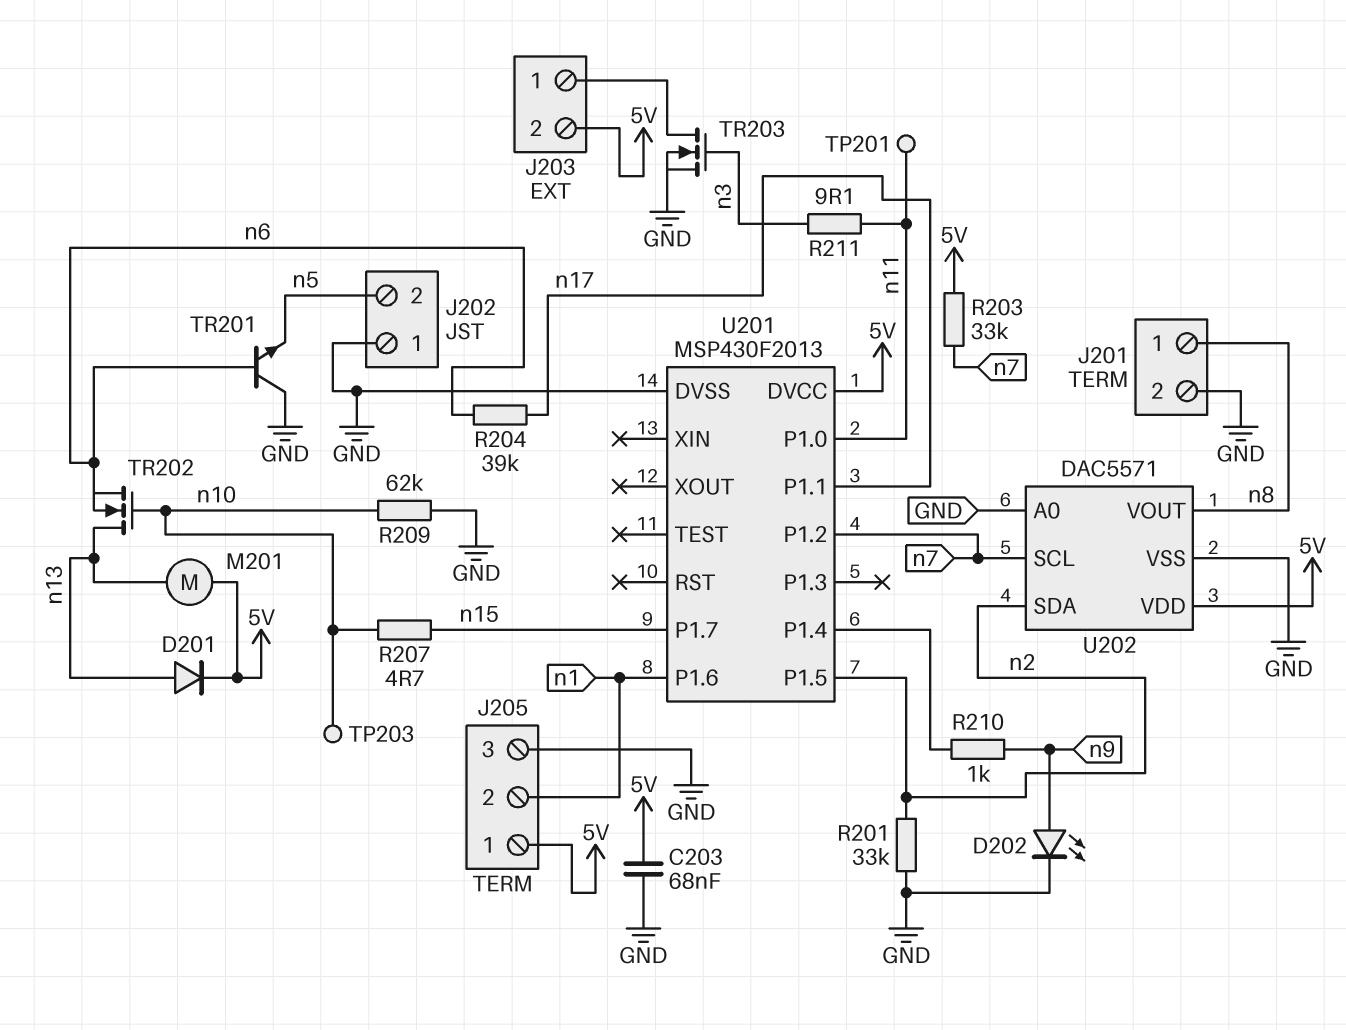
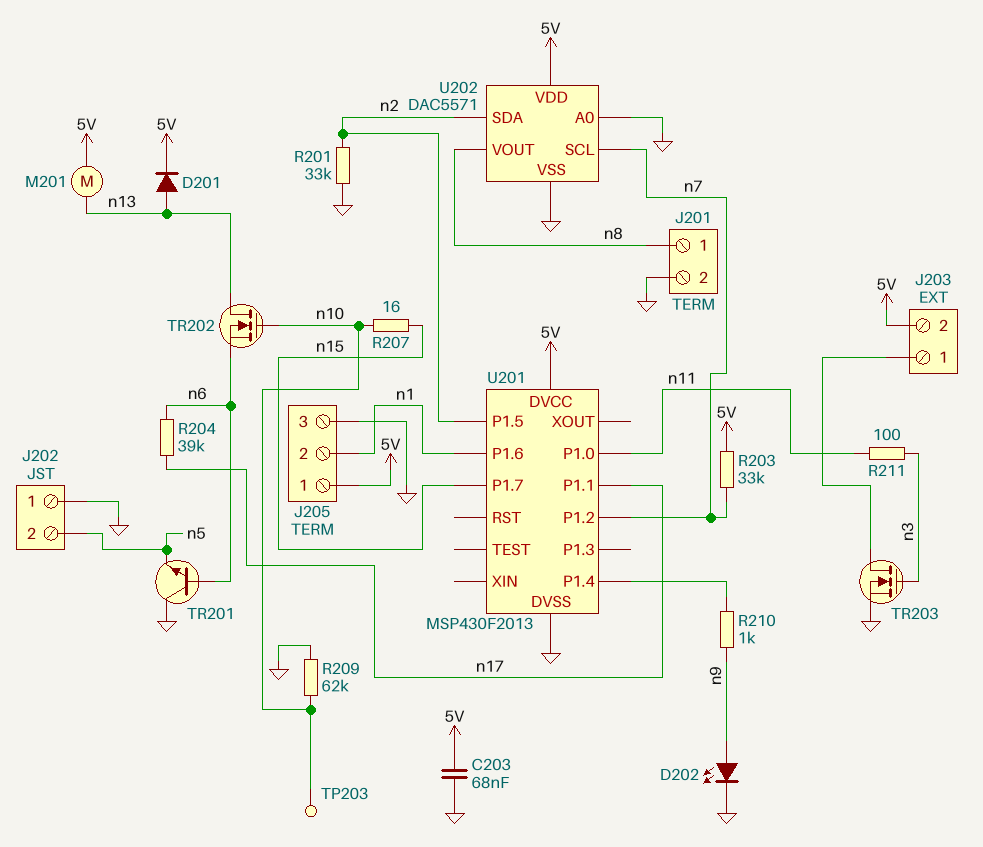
R207: 4.7 (n10, n15) -> 16 (n10, n15)
R211: 9.1 (n3, n11) -> 100 (n3, n11)
TP201: test point (n11) -> none

